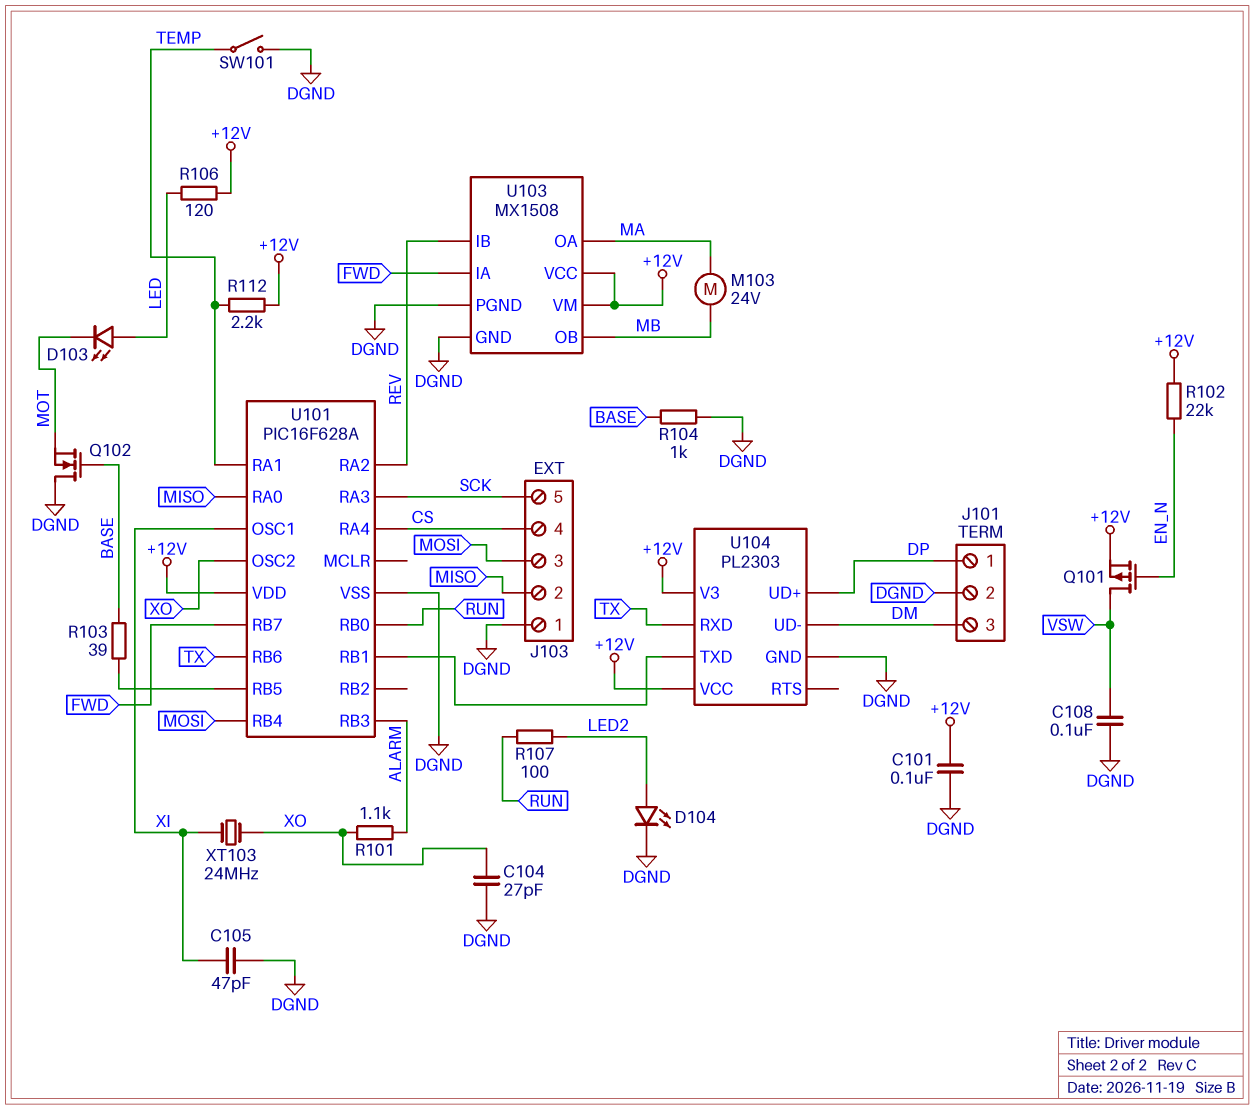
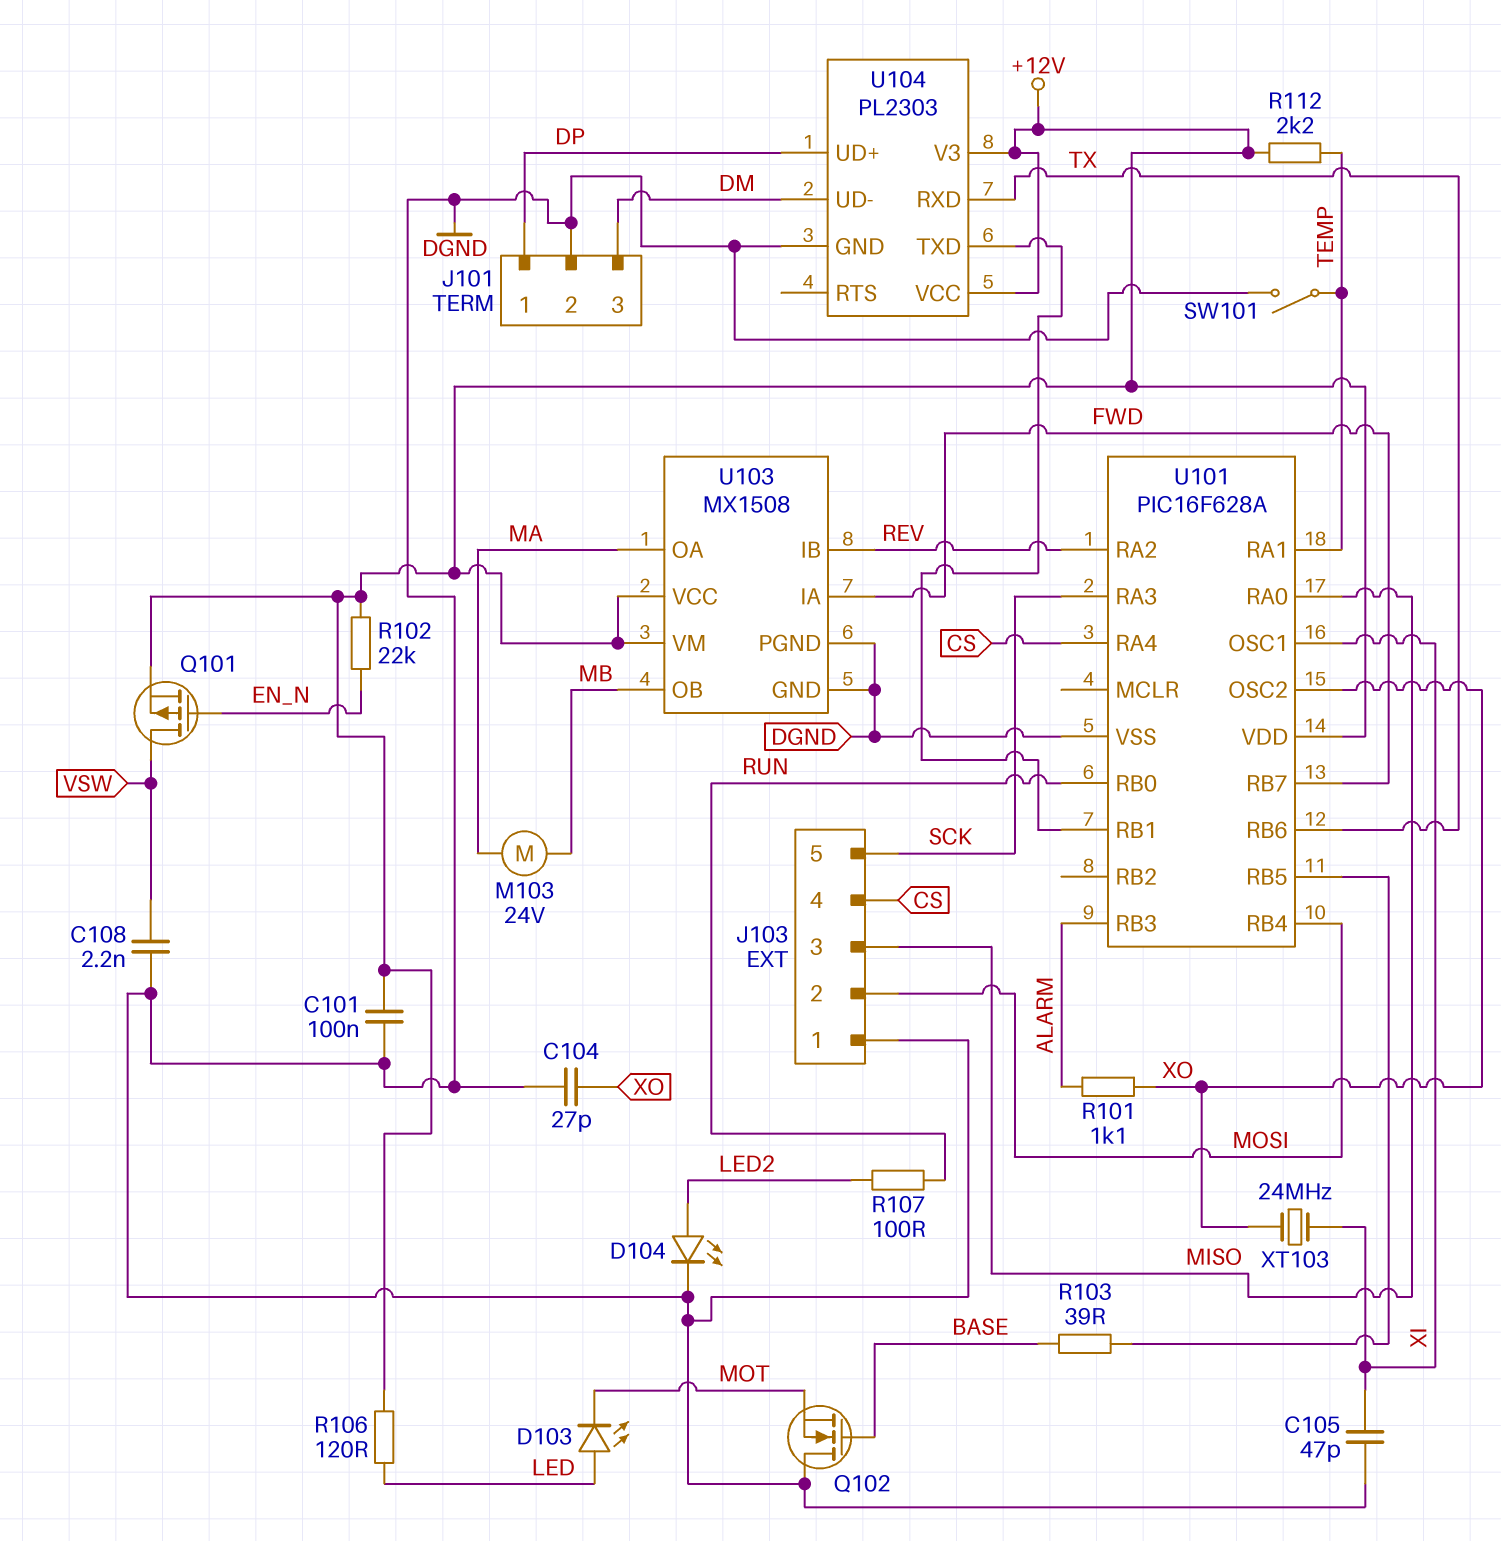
C108: 100nF (DGND, VSW) -> 2.2nF (DGND, VSW)
J103 pin 2: MISO -> MOSI
J103 pin 3: MOSI -> MISO
R104: 1k (BASE, DGND) -> none

